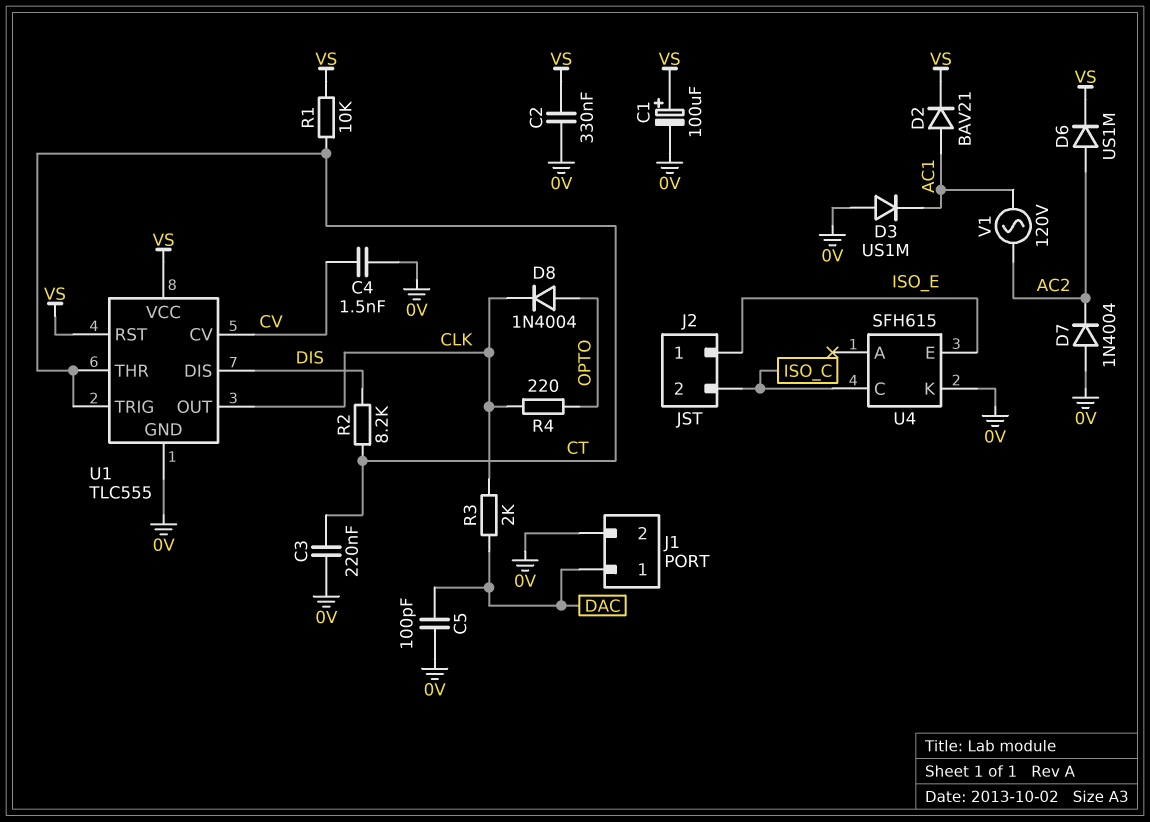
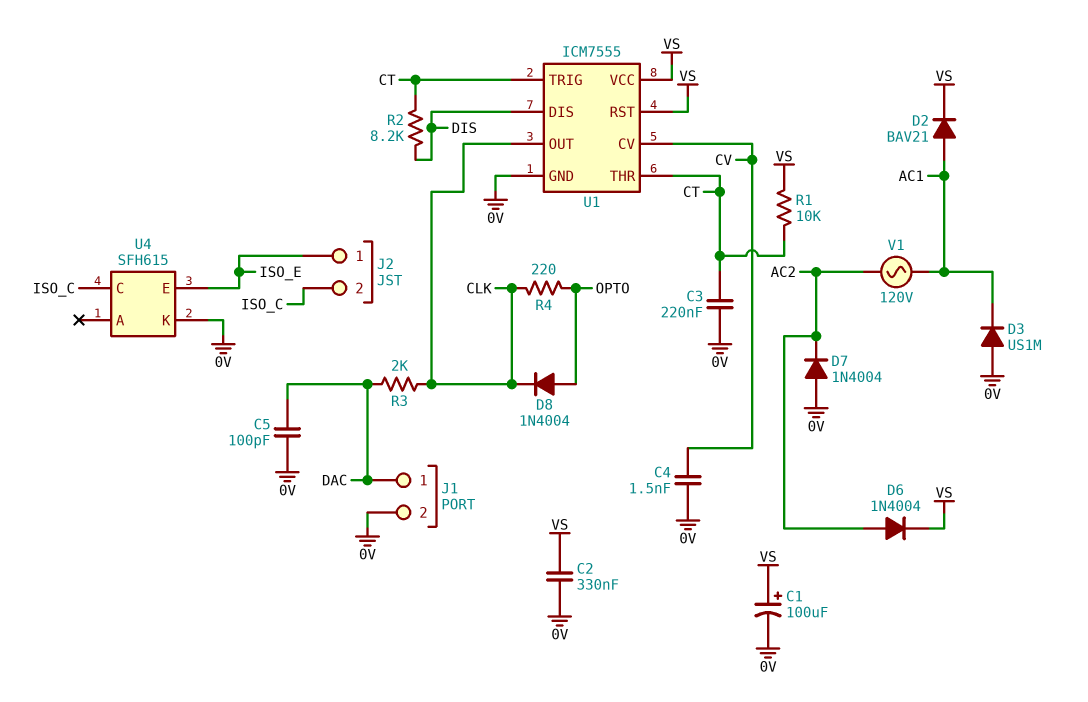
D6: diode US1M (A AC2, K VS) -> diode 1N4004 (A AC2, K VS)
U1: TLC555 -> ICM7555

